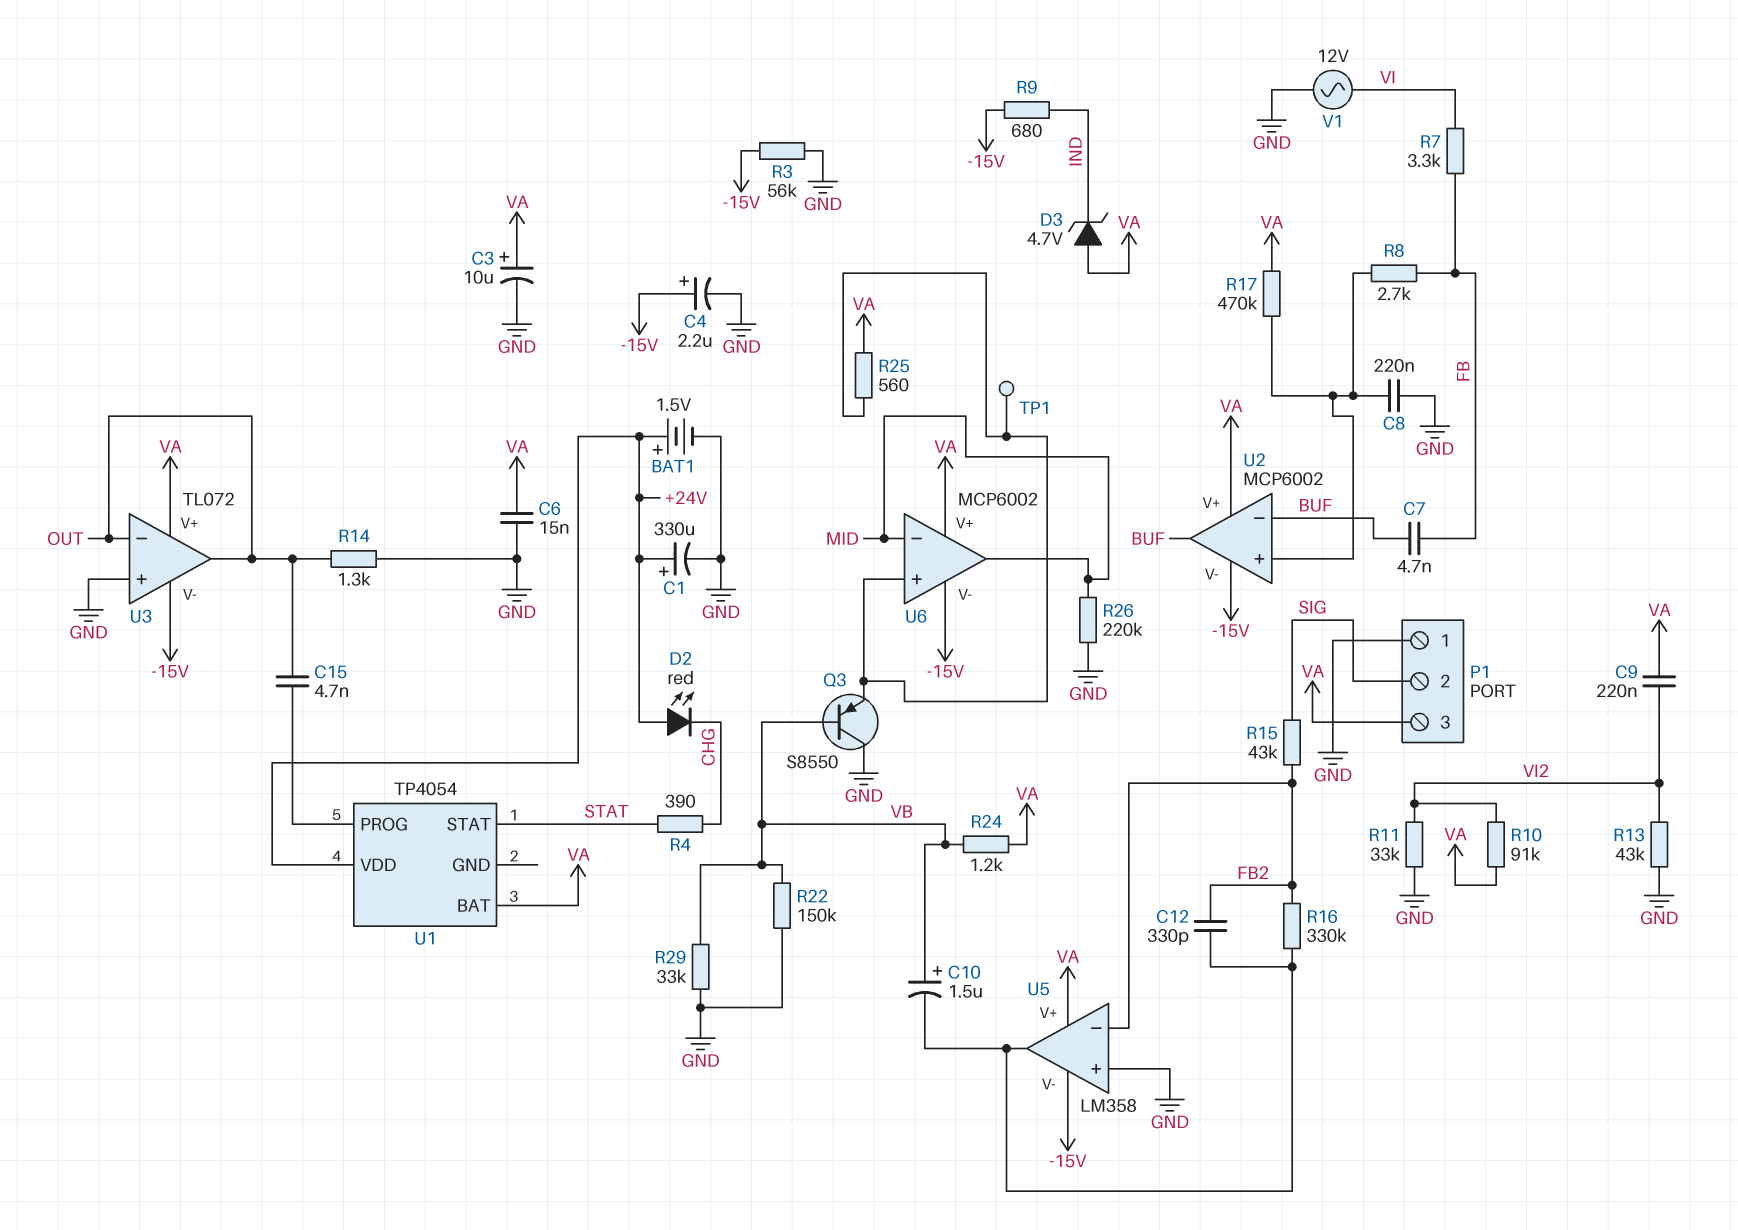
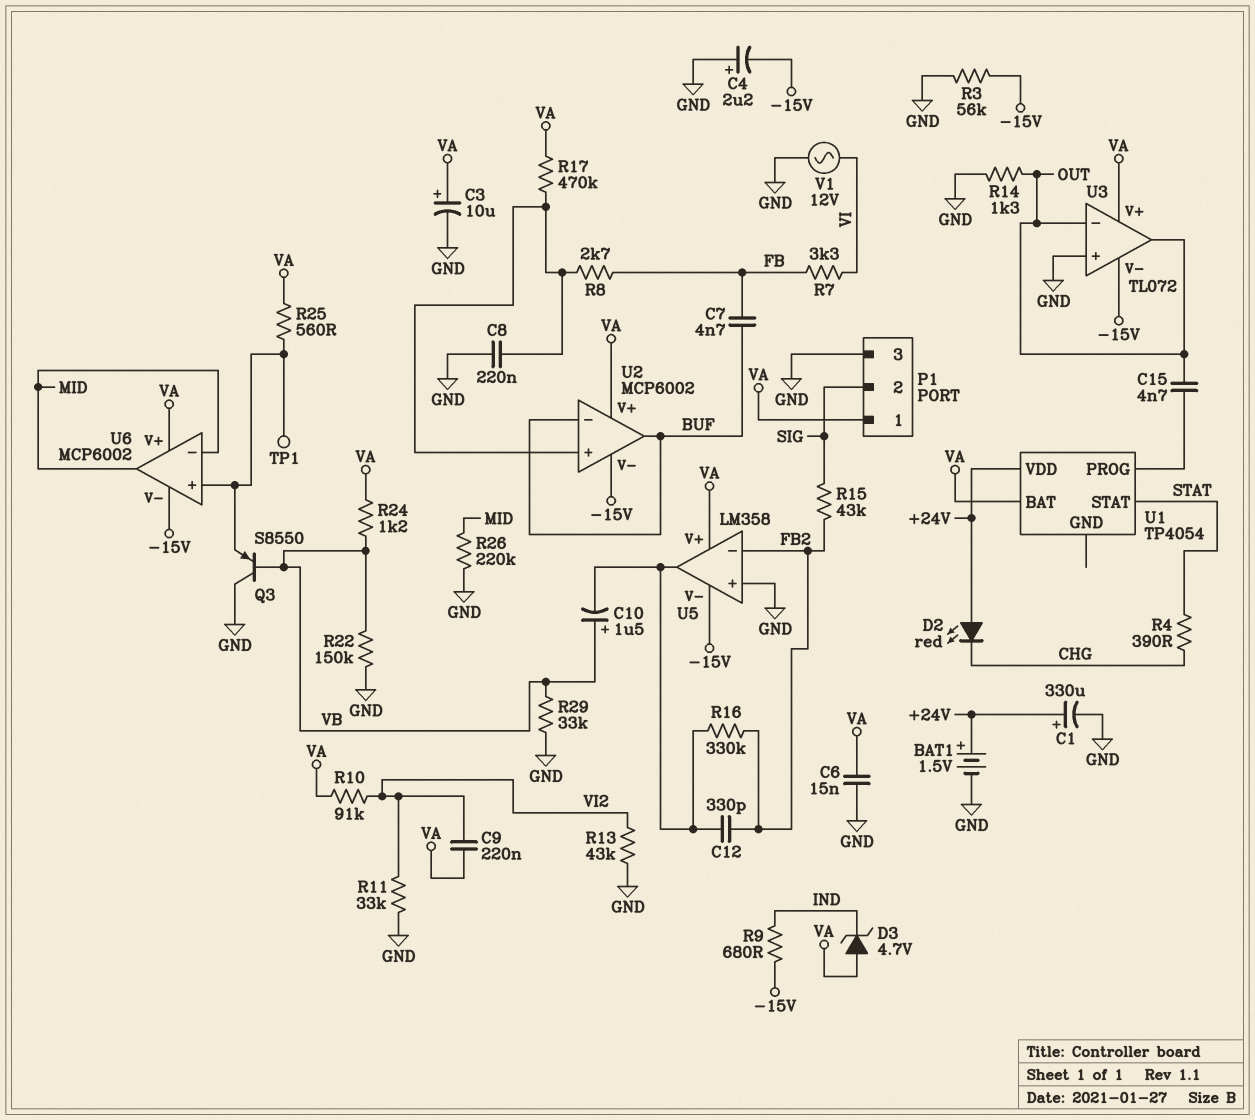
C4: 2.2uF (plus -15V, minus GND) -> 2.2uF (plus GND, minus -15V)
P1 pin 1: GND -> VA
P1 pin 3: VA -> GND

